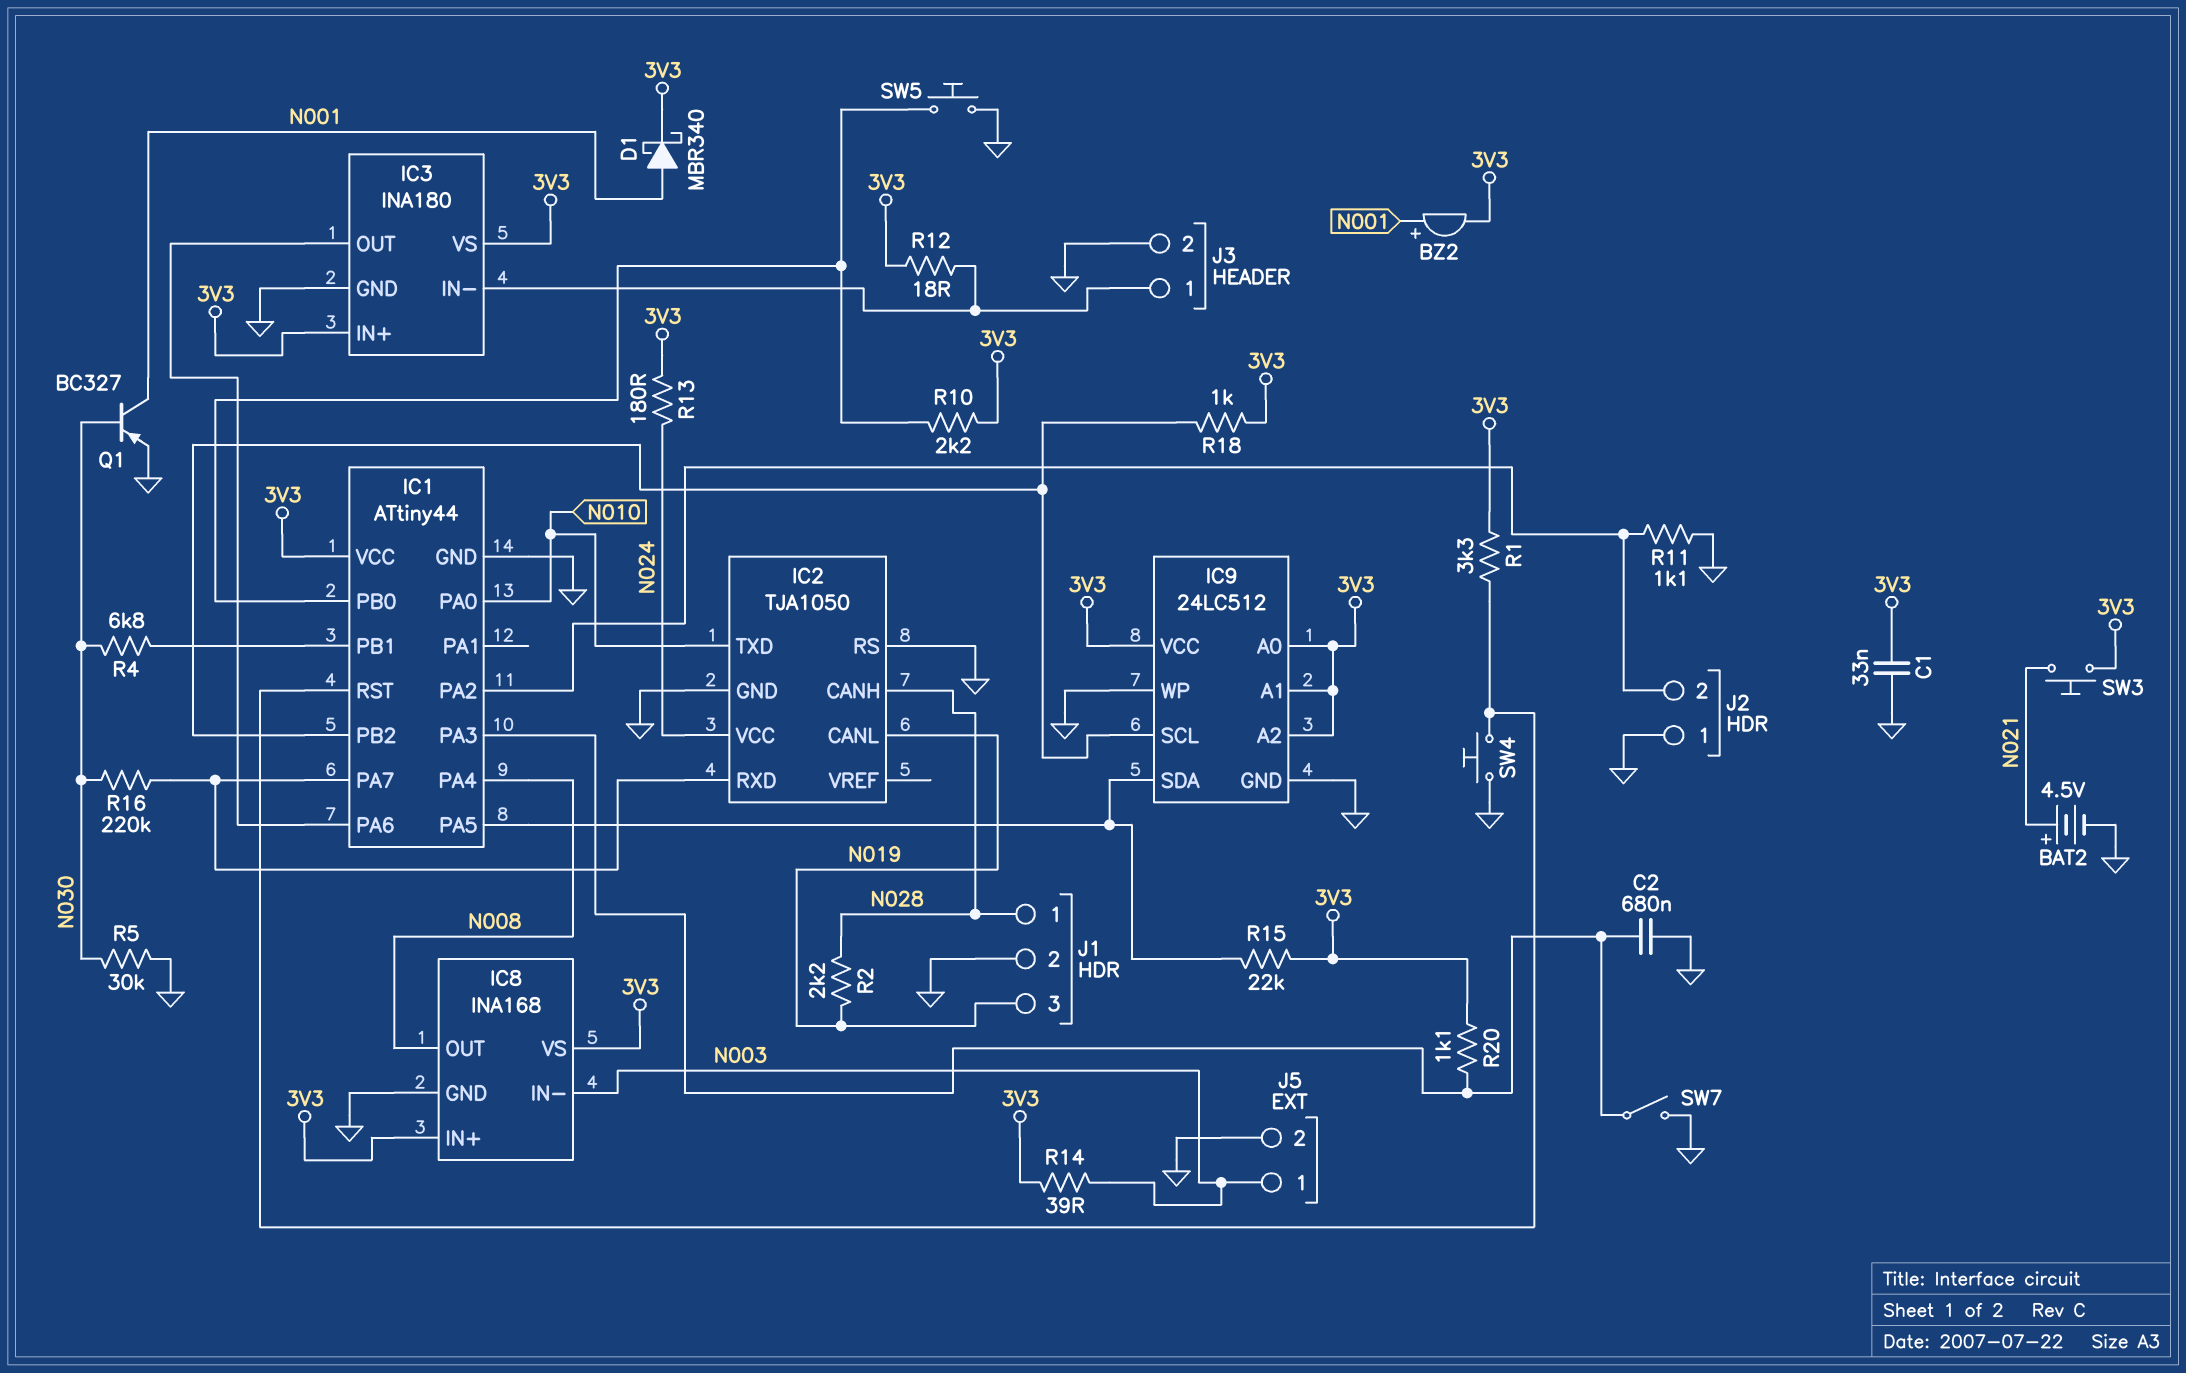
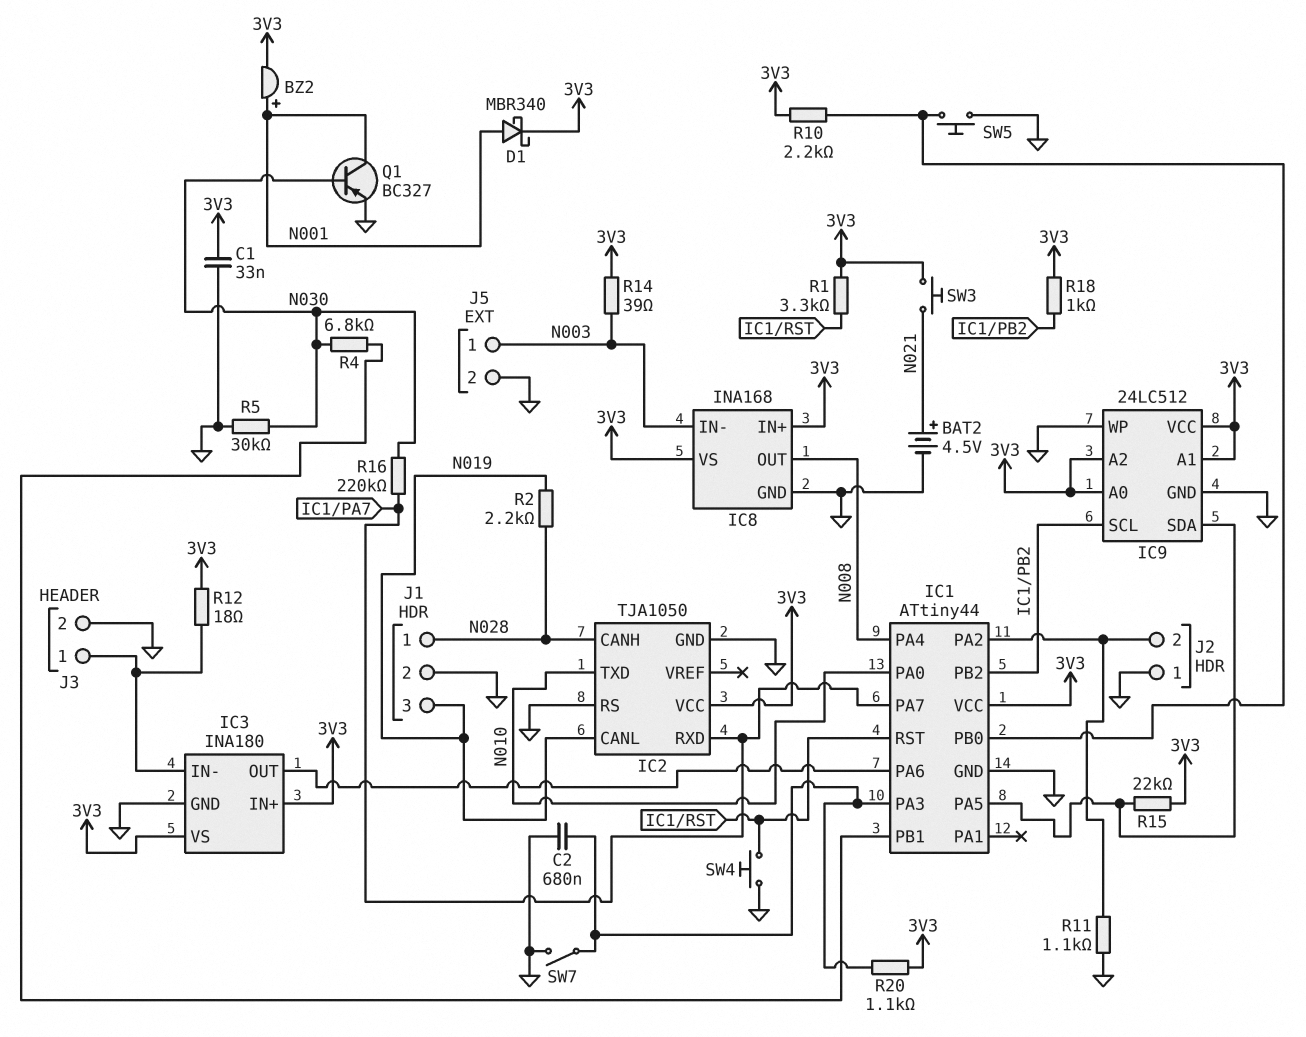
IC2 pin VCC: N024 -> 3V3
R13: 180 (3V3, N024) -> none

